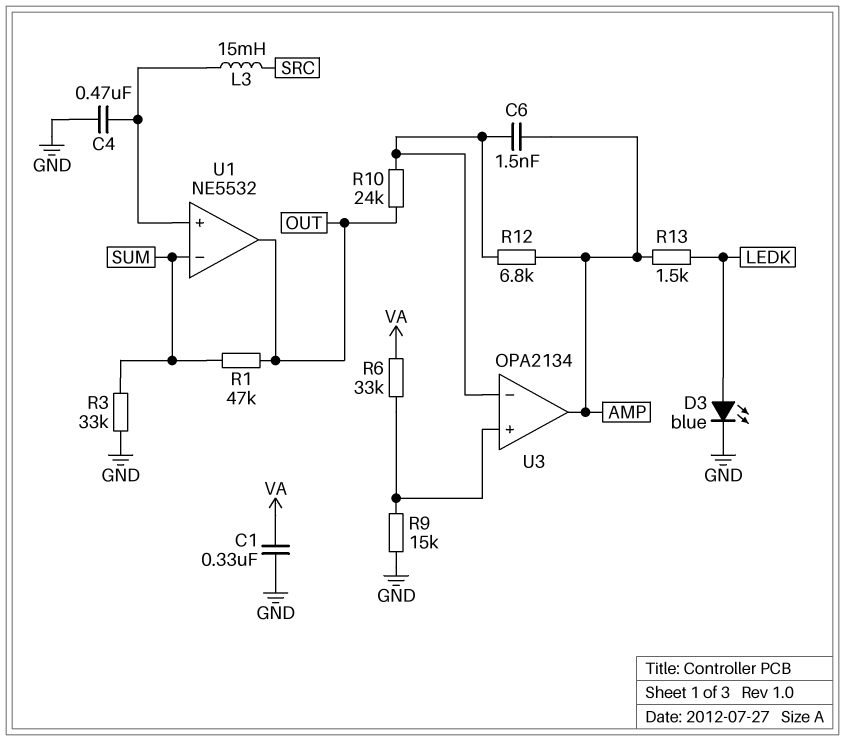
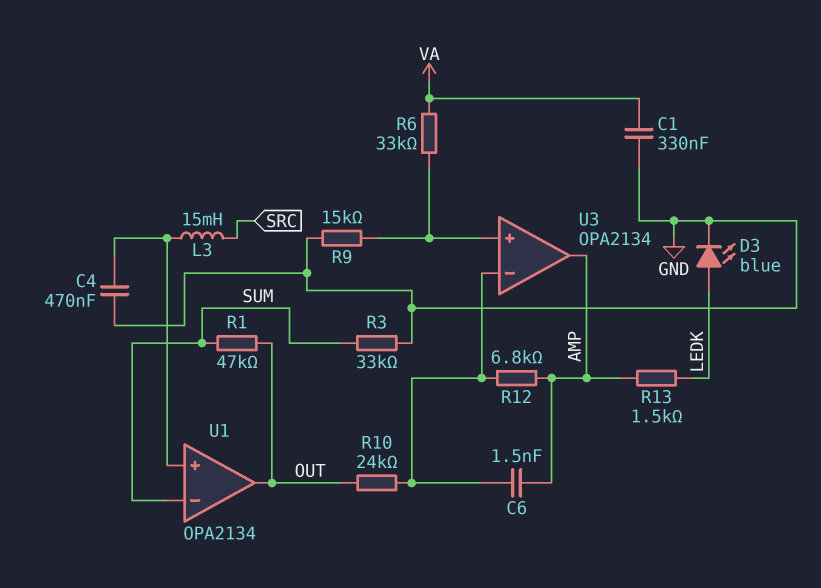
U1: NE5532 -> OPA2134

